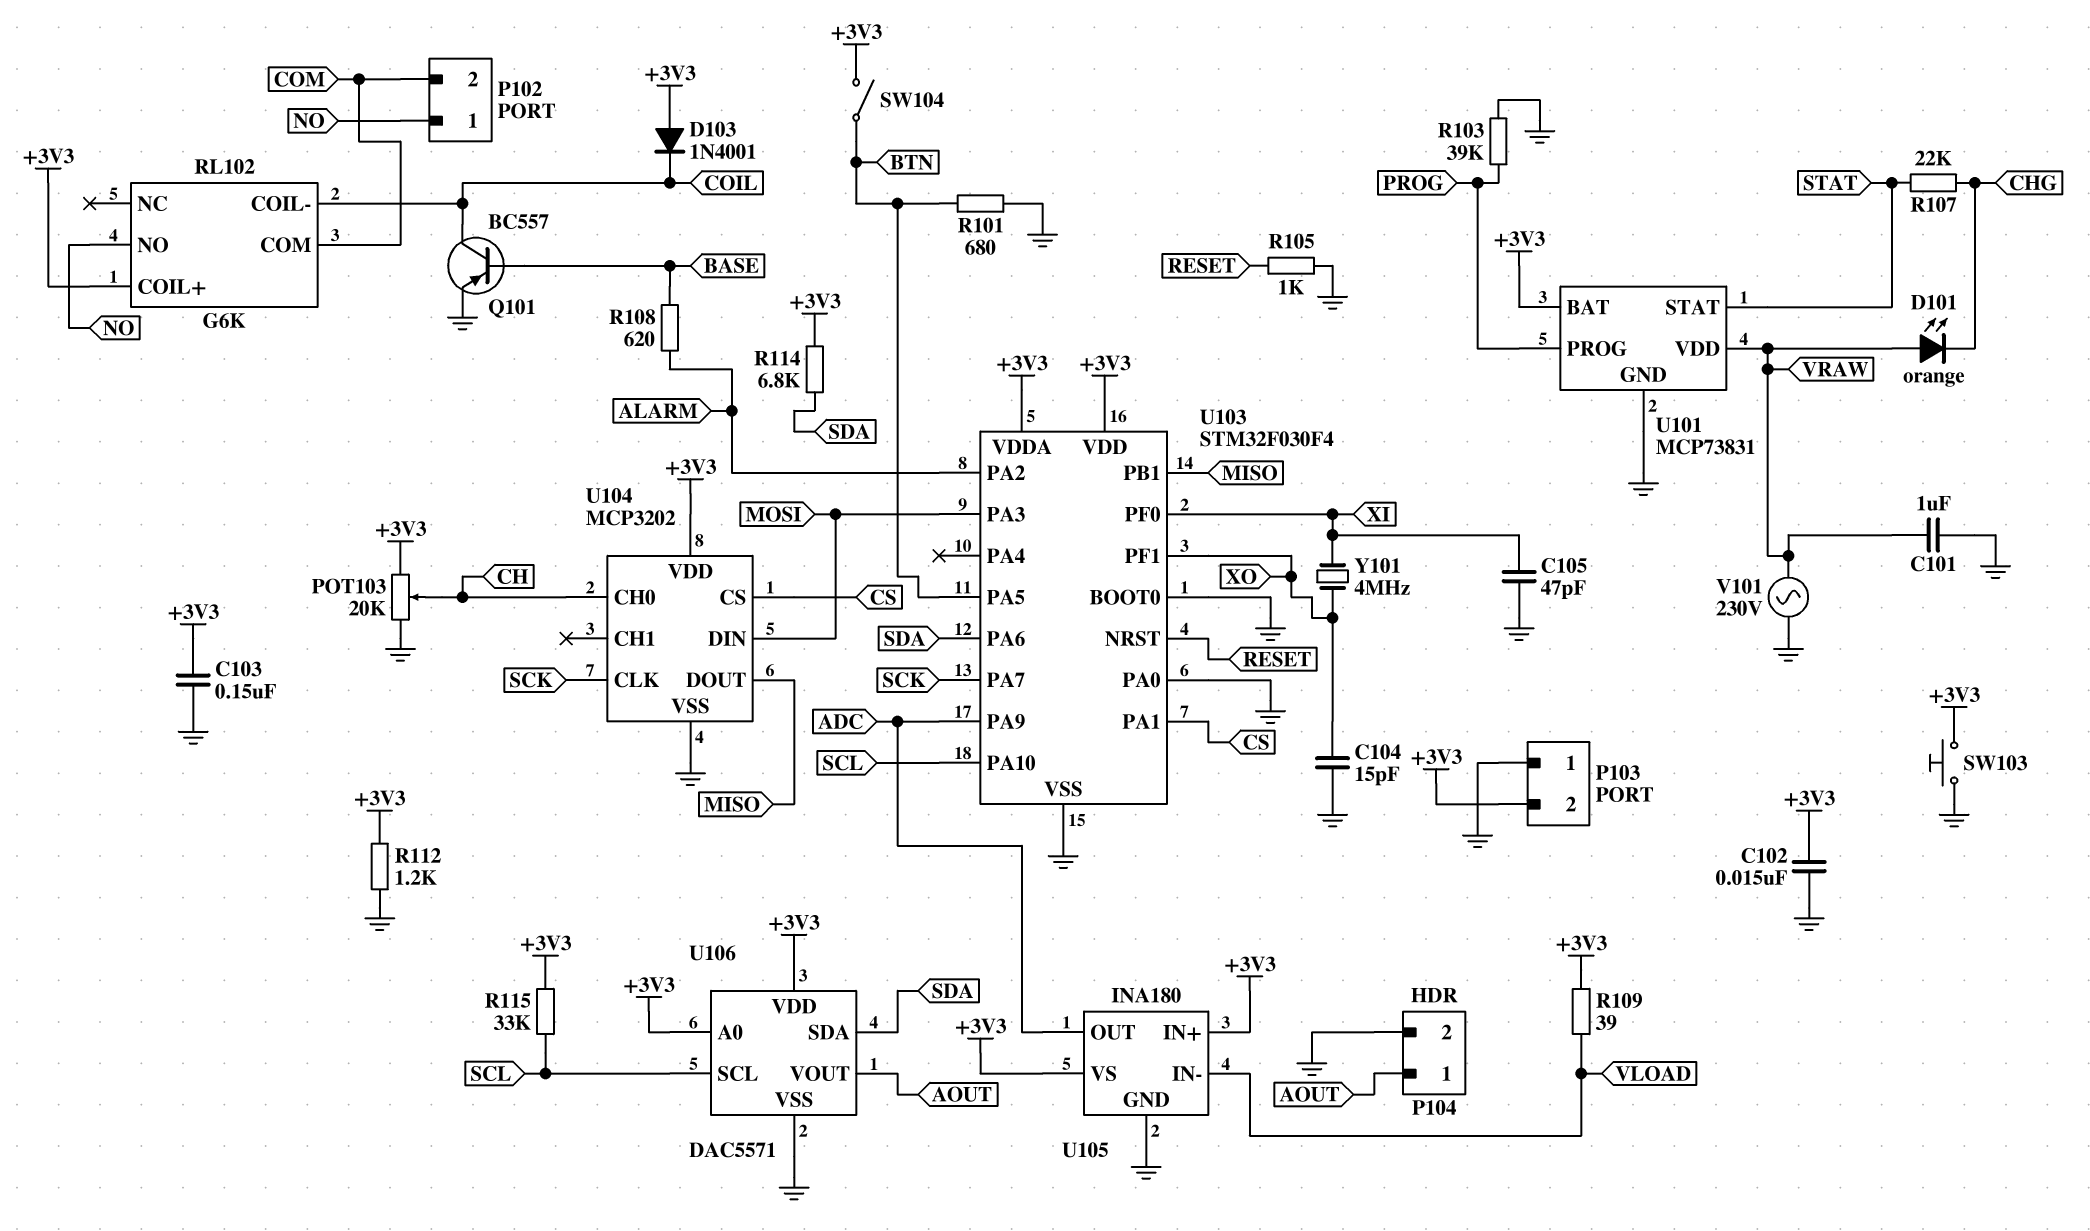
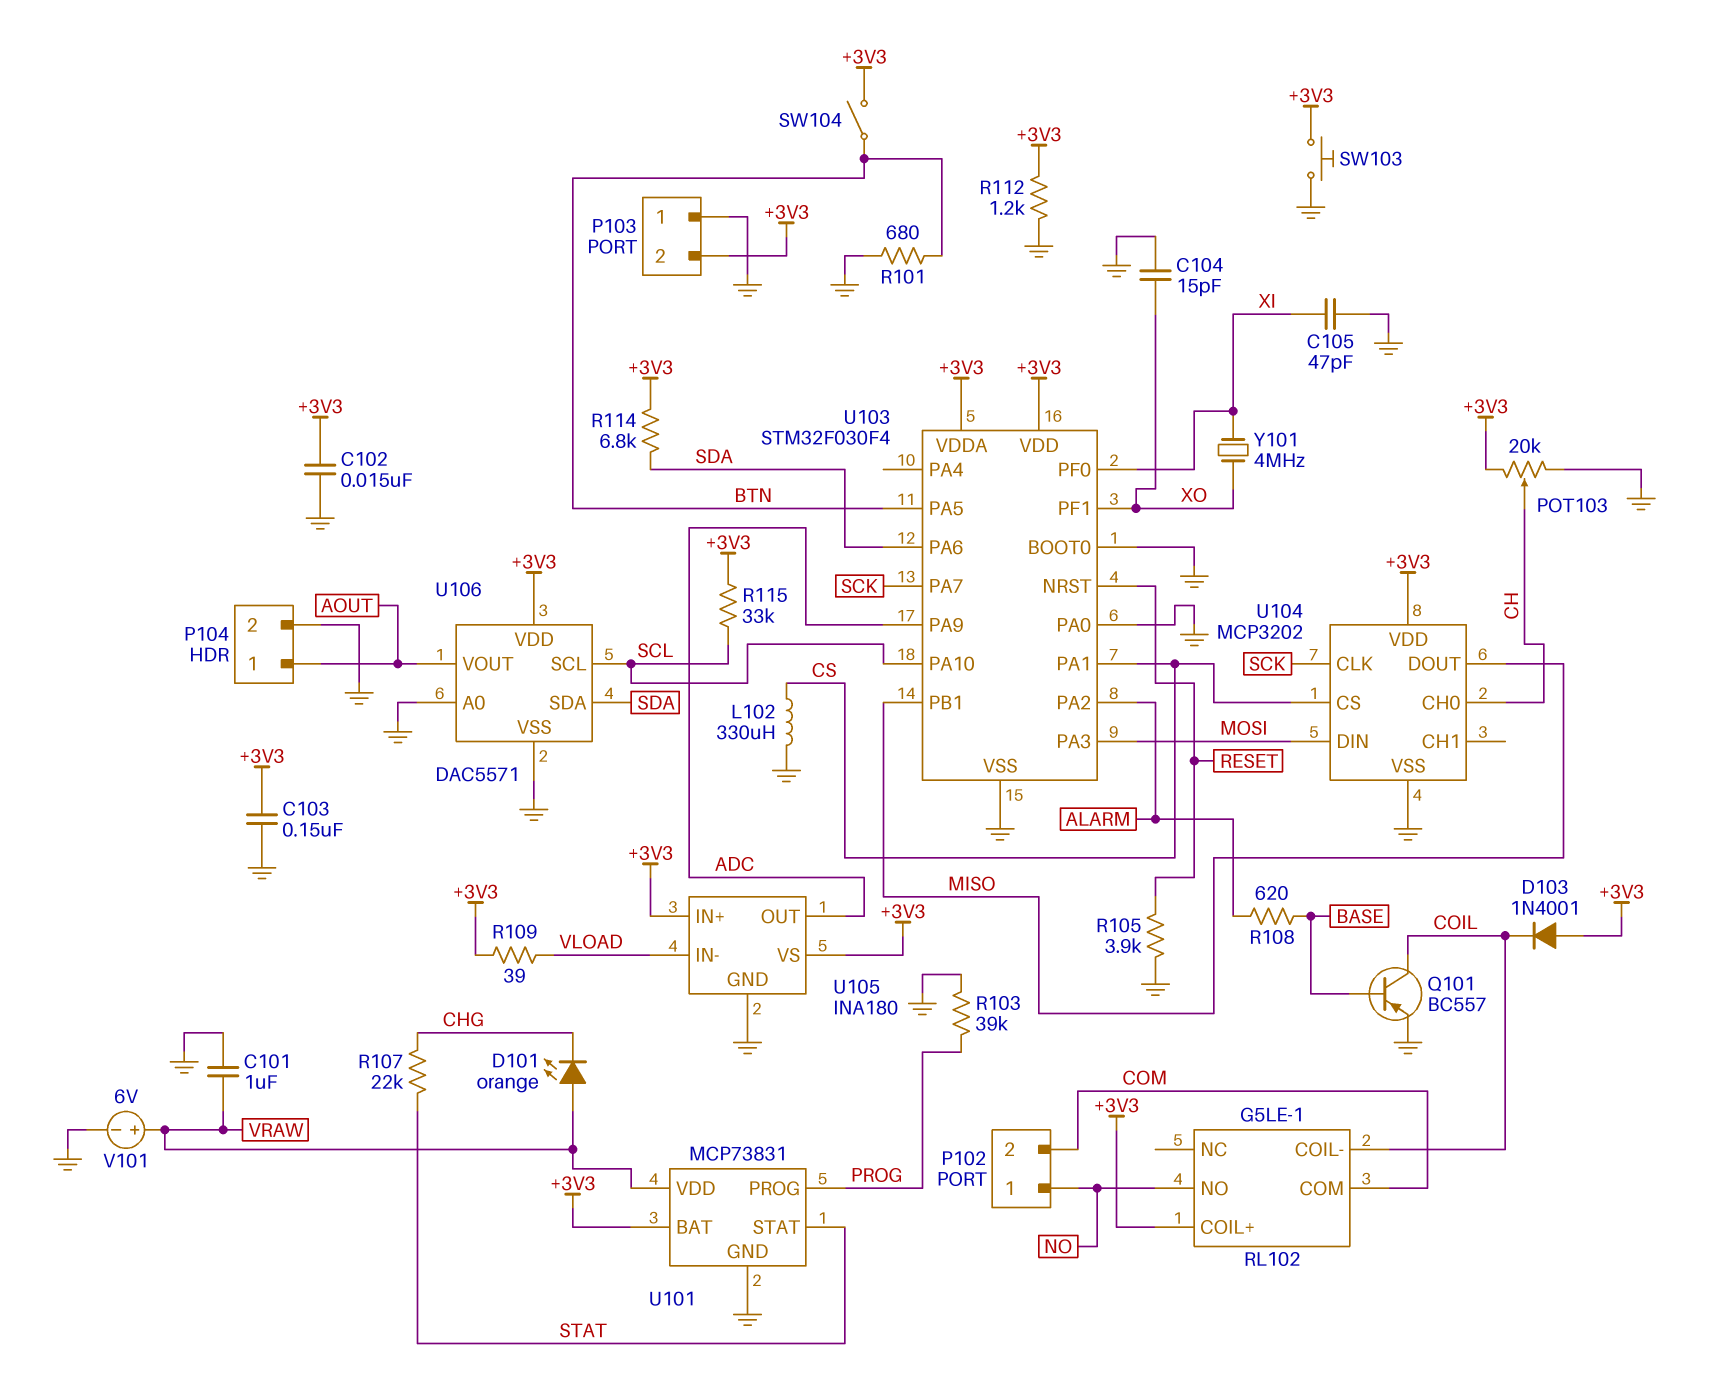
L102: none -> 330uH (CS, GND)
R105: 1k (GND, RESET) -> 3.9k (GND, RESET)
RL102: G6K -> G5LE-1
U106 pin A0: +3V3 -> GND
V101: AC 230V (GND, VRAW) -> 6V (plus VRAW, minus GND)

